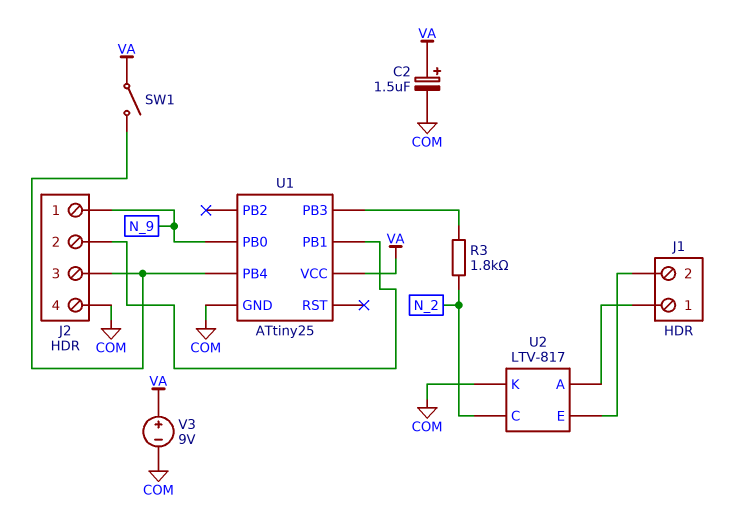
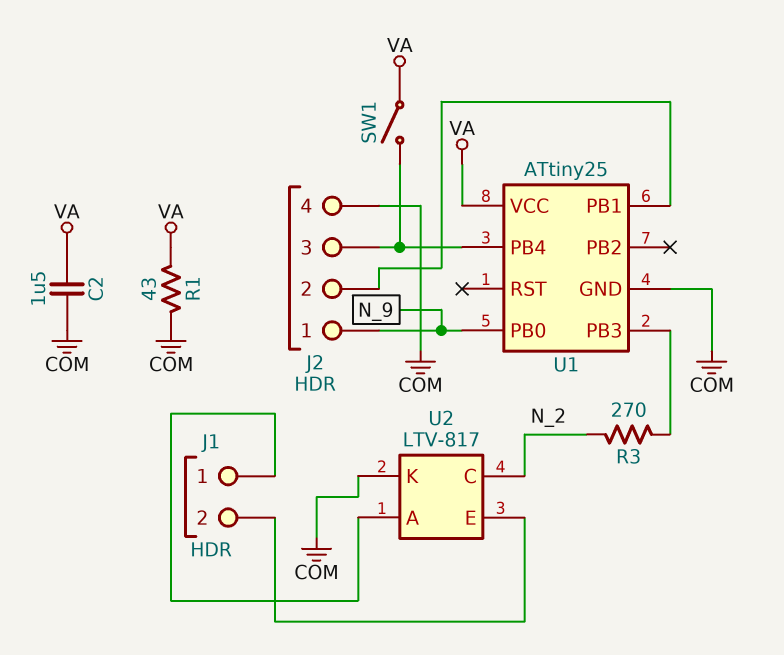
C2: 1.5uF (plus VA, minus COM) -> 1.5uF (COM, VA)
R1: none -> 43 (COM, VA)
R3: 1.8k (N_2, U1/PB3) -> 270 (N_2, U1/PB3)
V3: 9V (plus VA, minus COM) -> none

